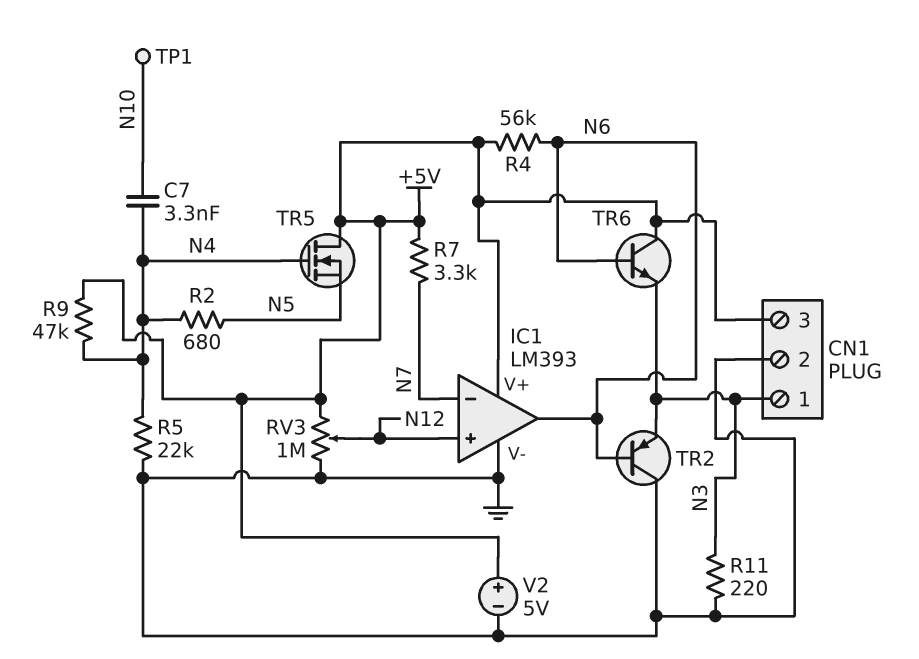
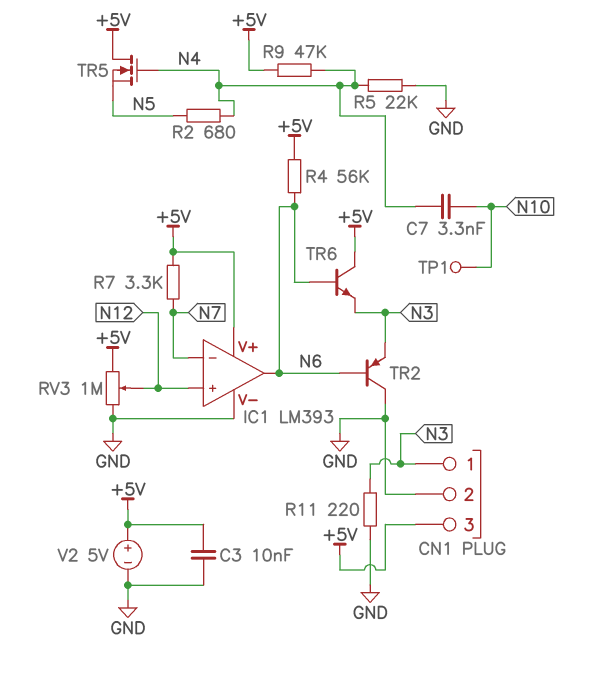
C3: none -> 10nF (+5V, GND)

